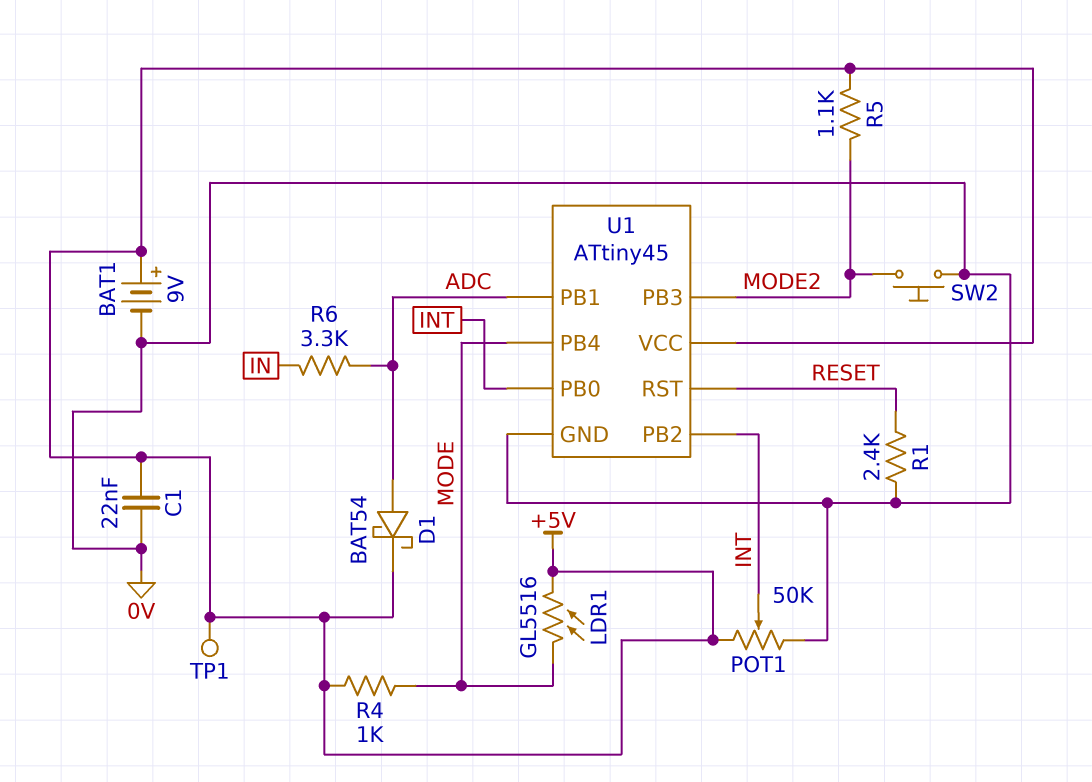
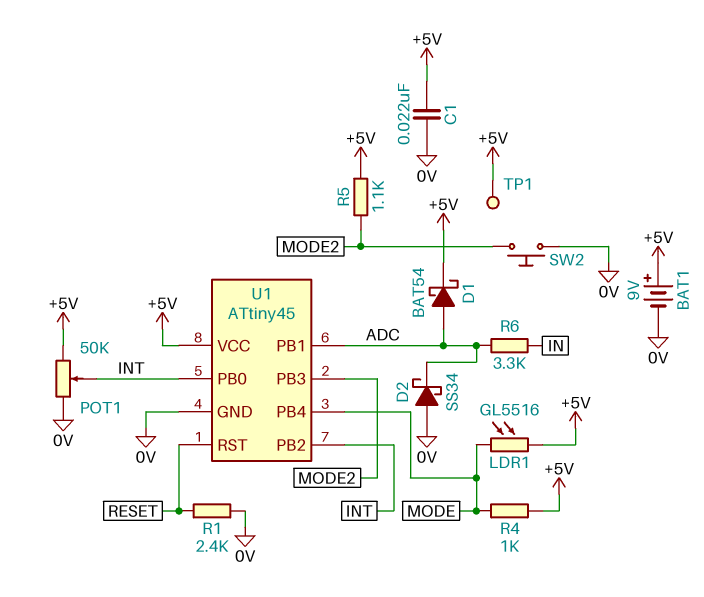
D2: none -> schottky SS34 (A 0V, K ADC)

